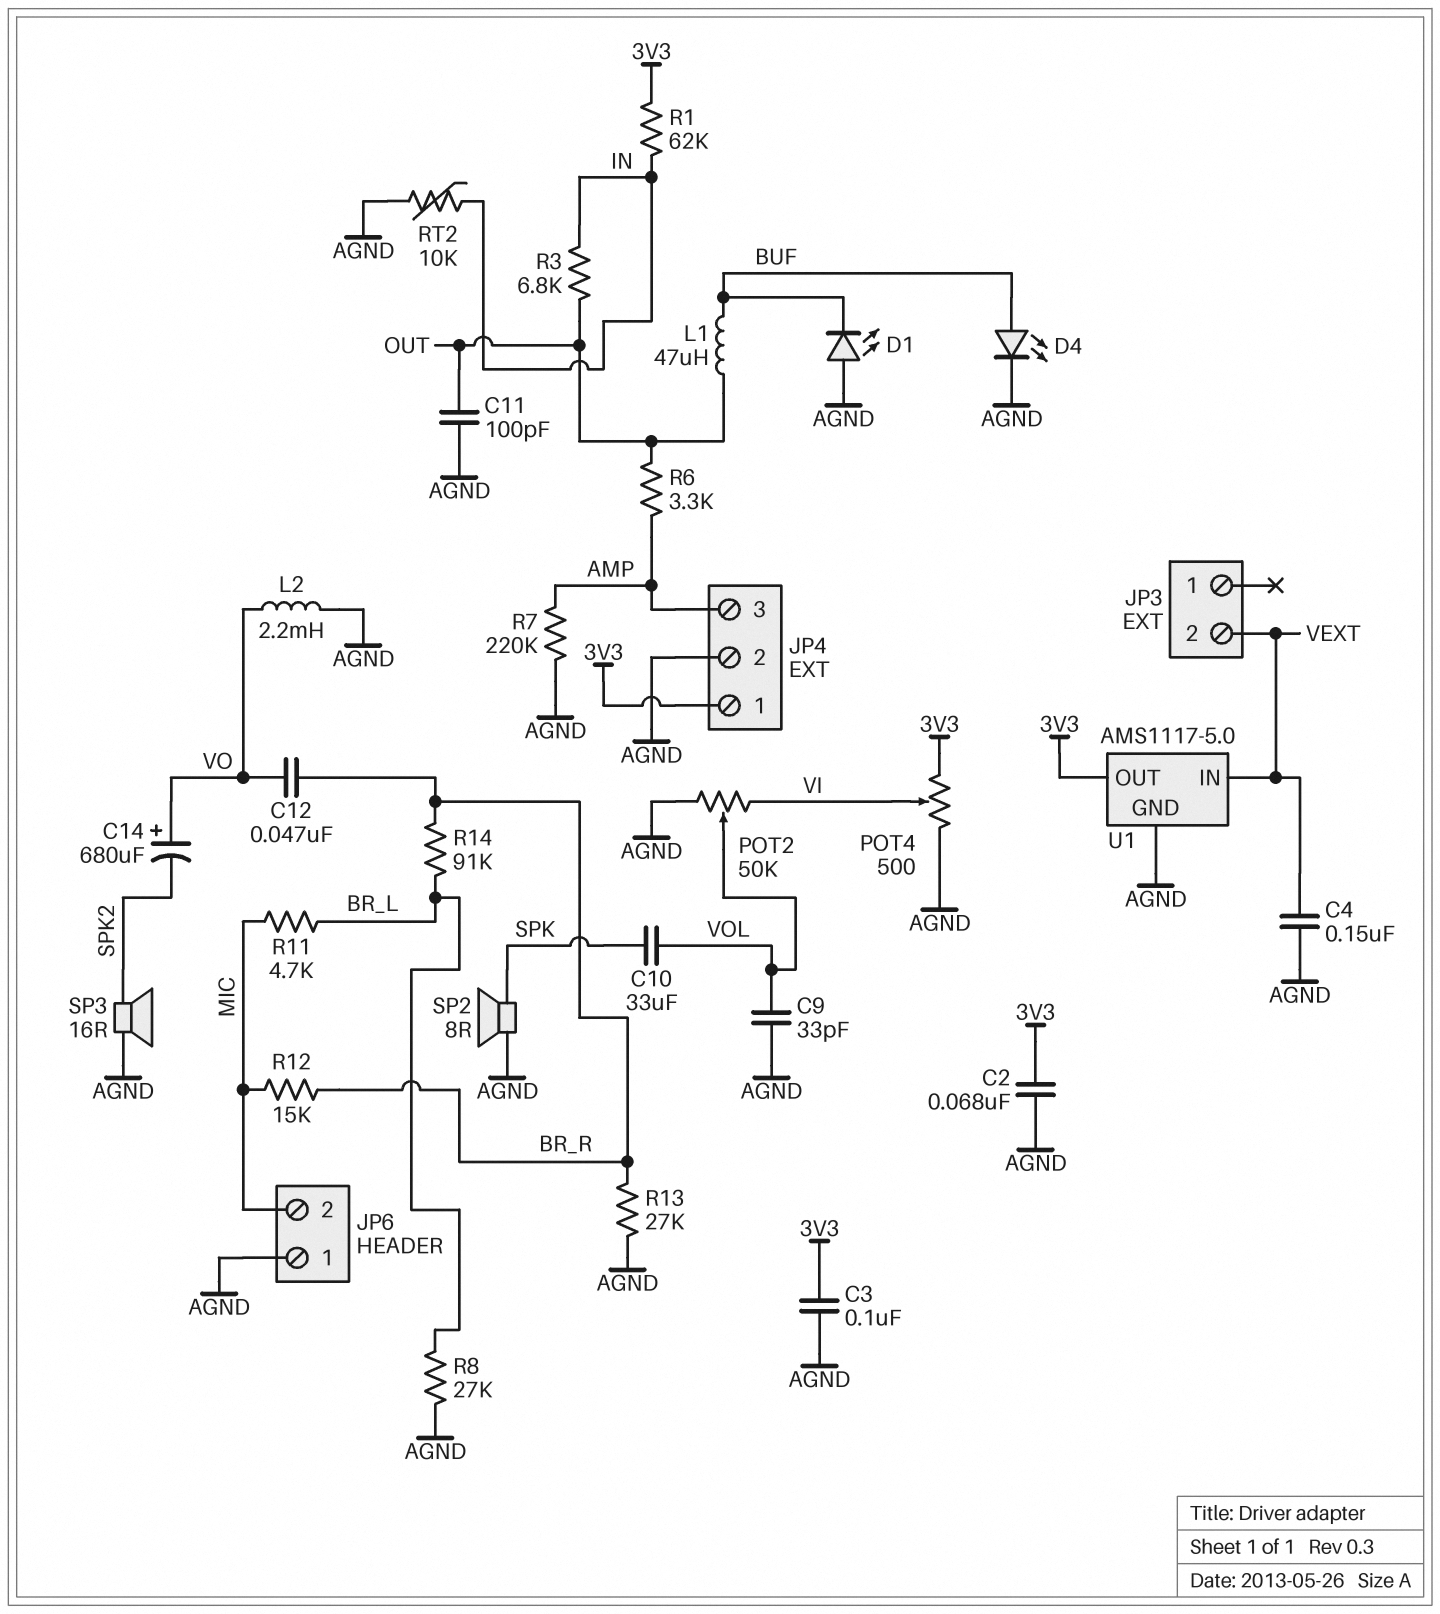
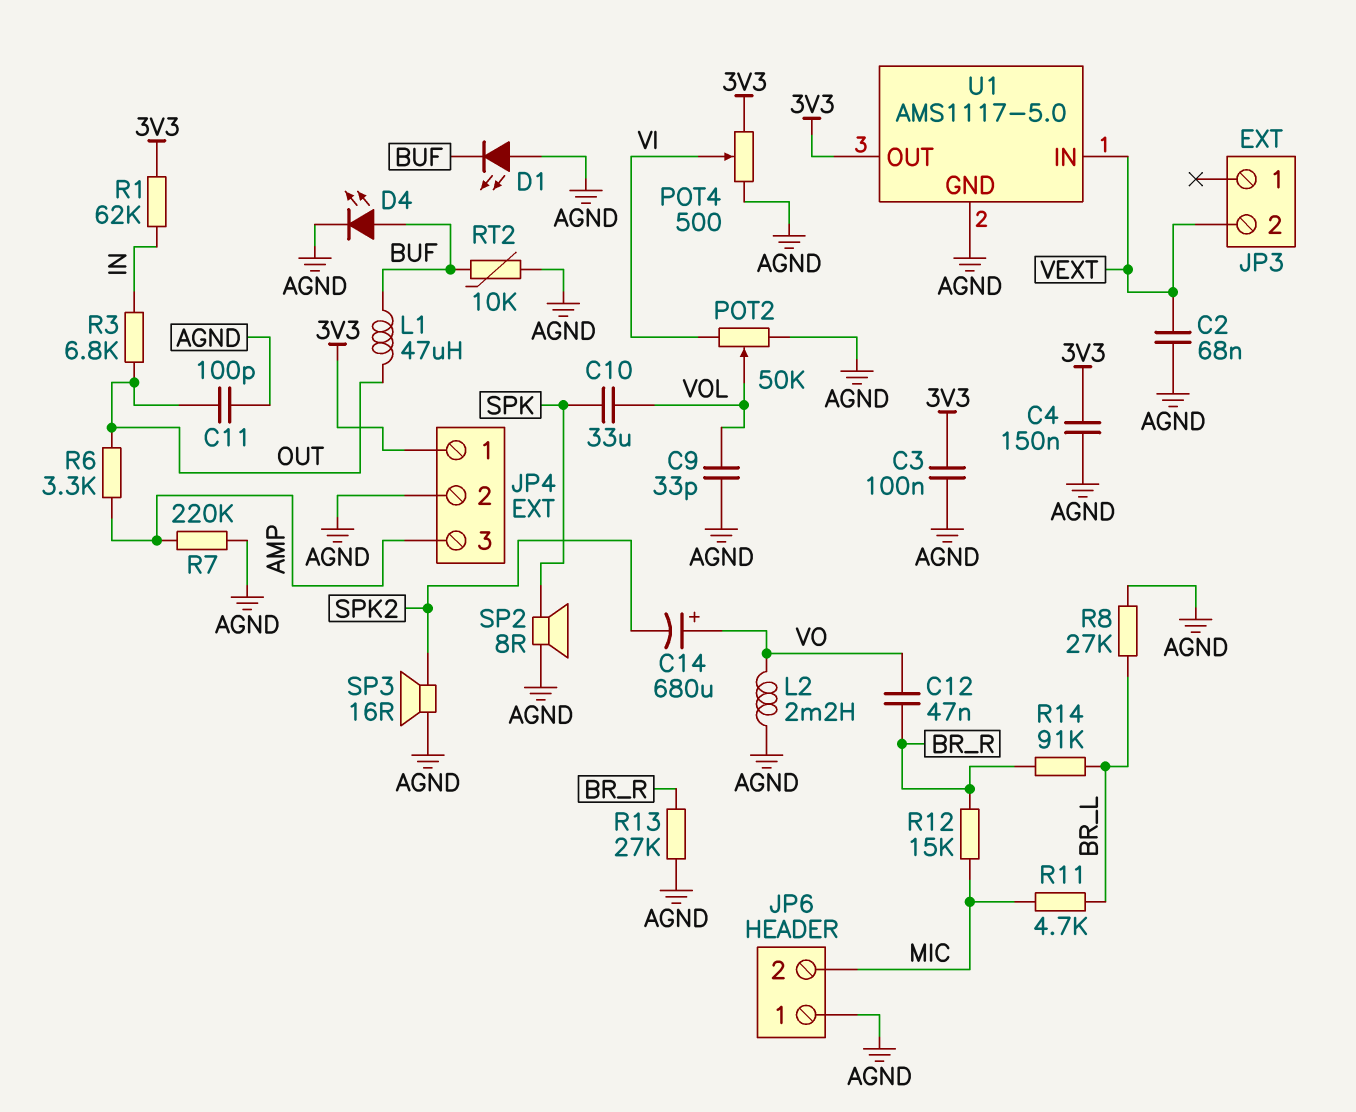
C2: 68nF (3V3, AGND) -> 68nF (AGND, VEXT)
C4: 150nF (AGND, VEXT) -> 150nF (3V3, AGND)
RT2: 10k (AGND, IN) -> 10k (AGND, BUF)

